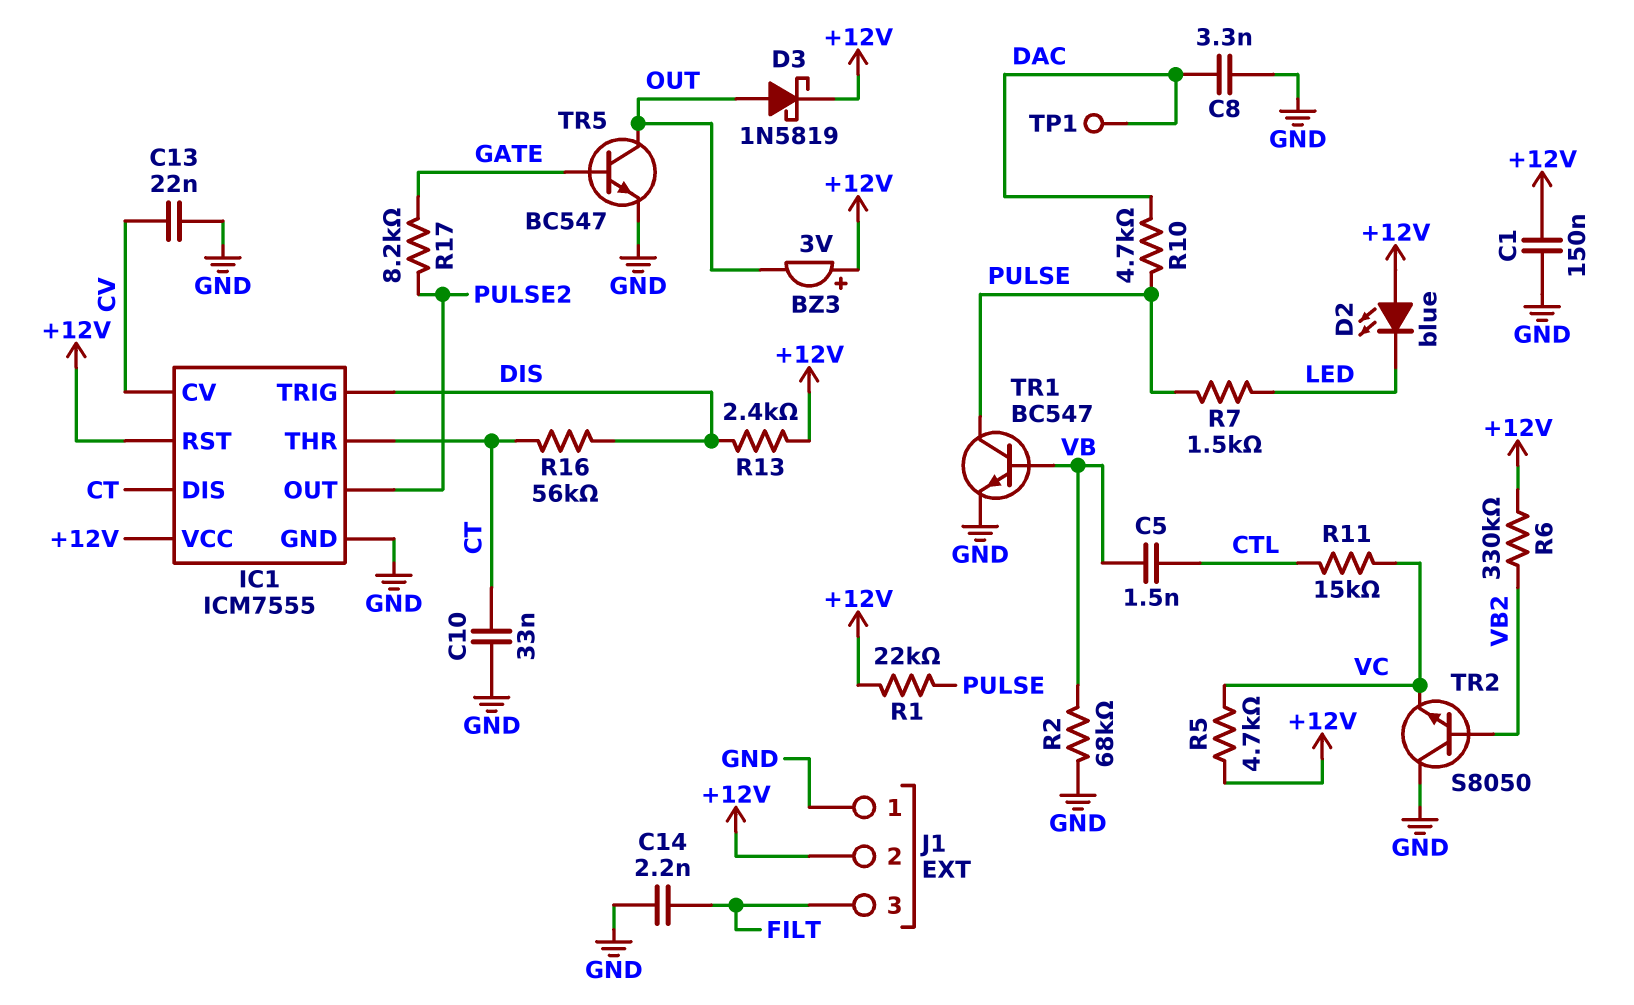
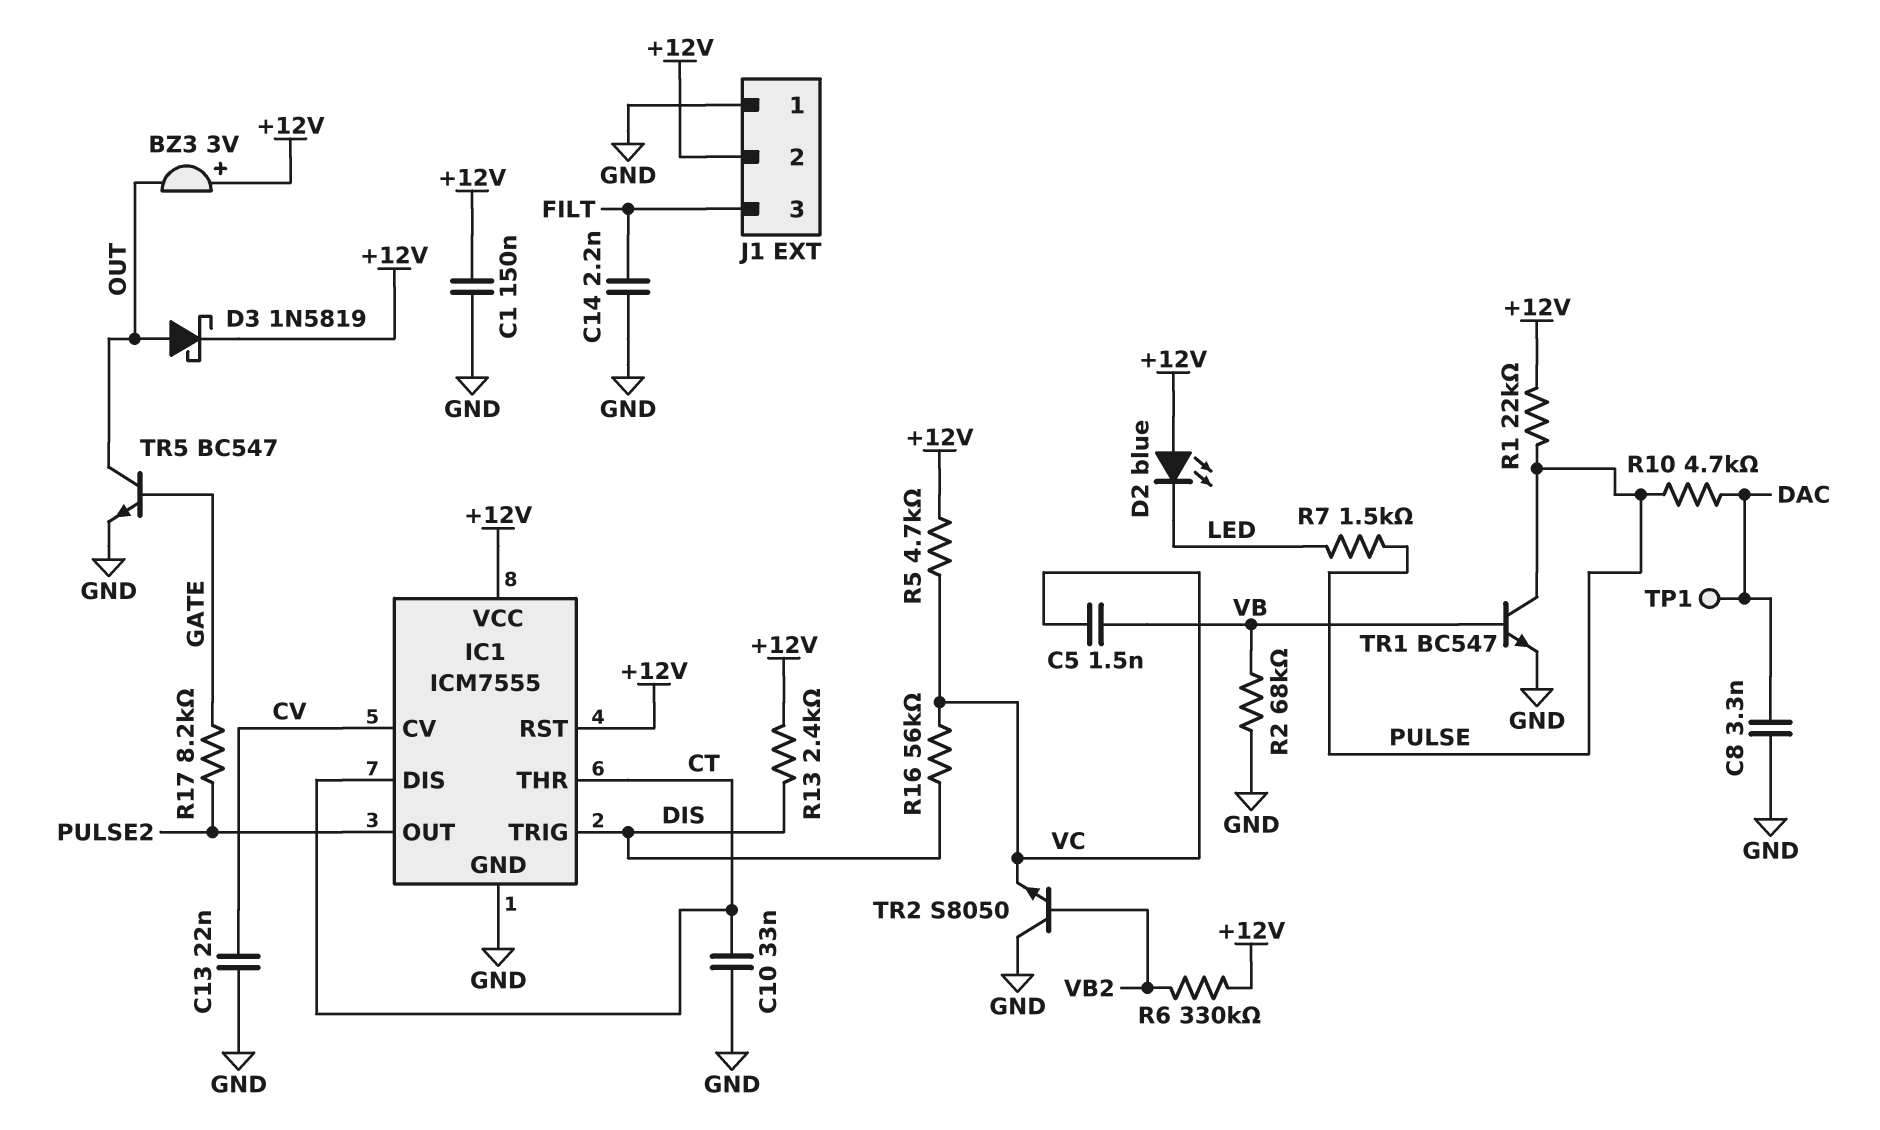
C5: 1.5nF (CTL, VB) -> 1.5nF (VB, VC)
R11: 15k (CTL, VC) -> none
R16: 56k (CT, DIS) -> 56k (DIS, VC)

